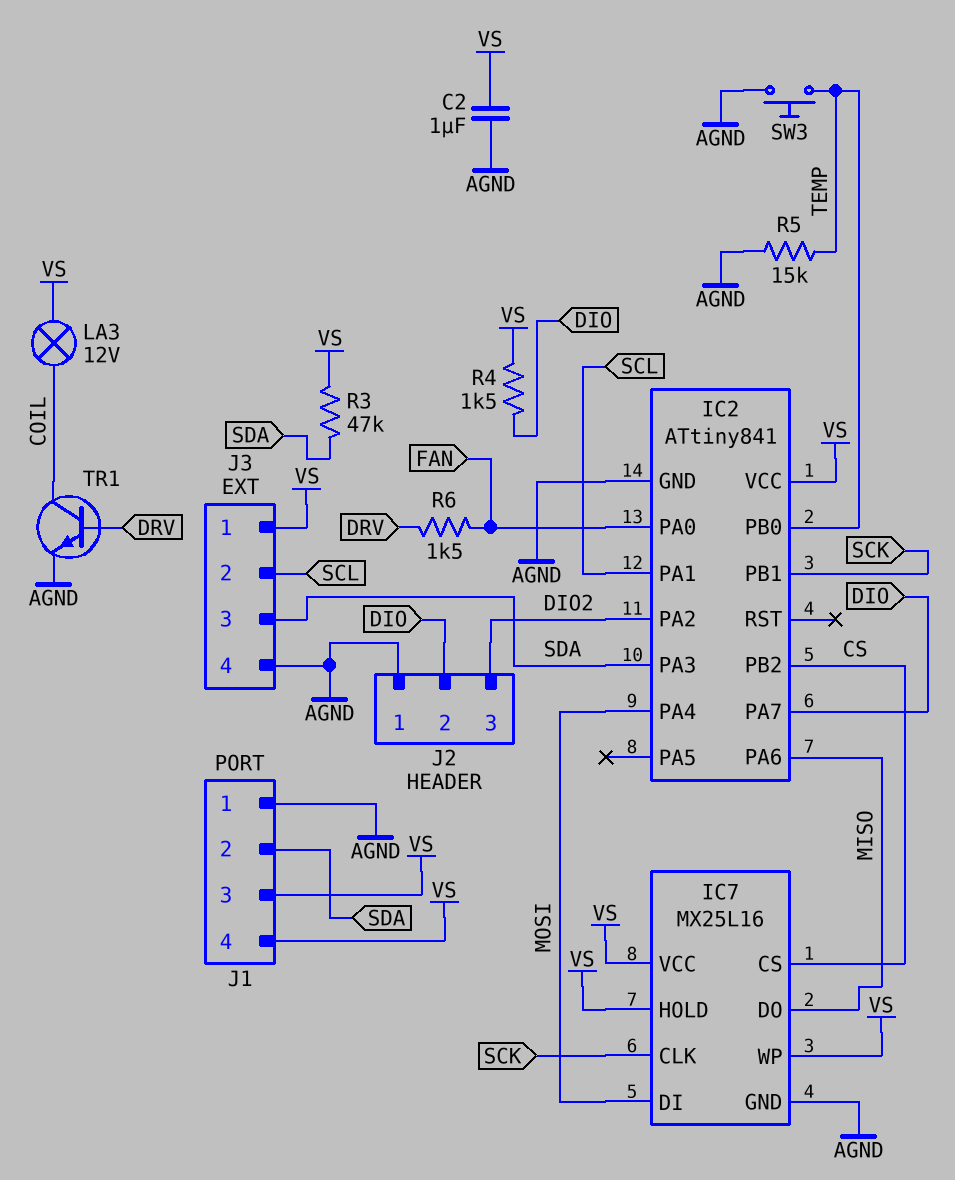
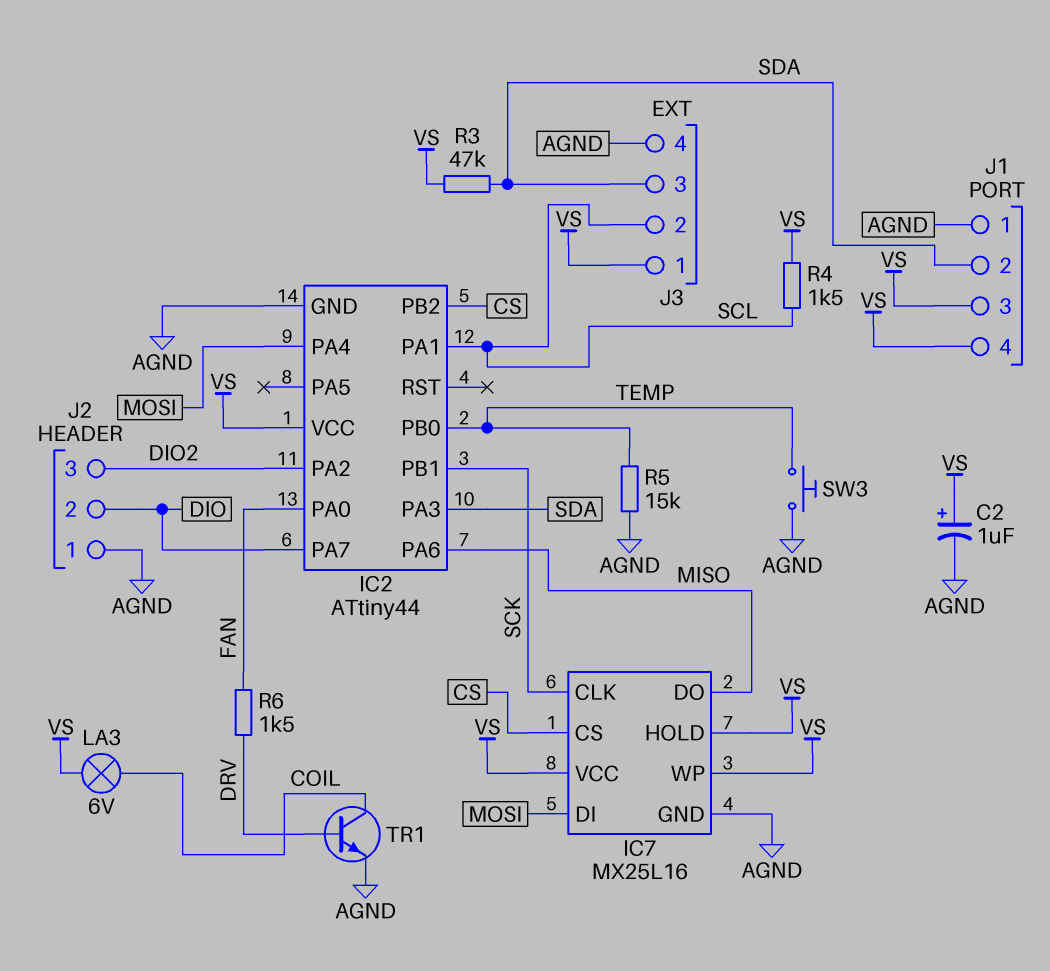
C2: 1uF (AGND, VS) -> 1uF (plus VS, minus AGND)
IC2: ATtiny841 -> ATtiny44
LA3: lamp 12V (COIL, VS) -> lamp 6V (COIL, VS)
R4: 1.5k (DIO, VS) -> 1.5k (SCL, VS)

